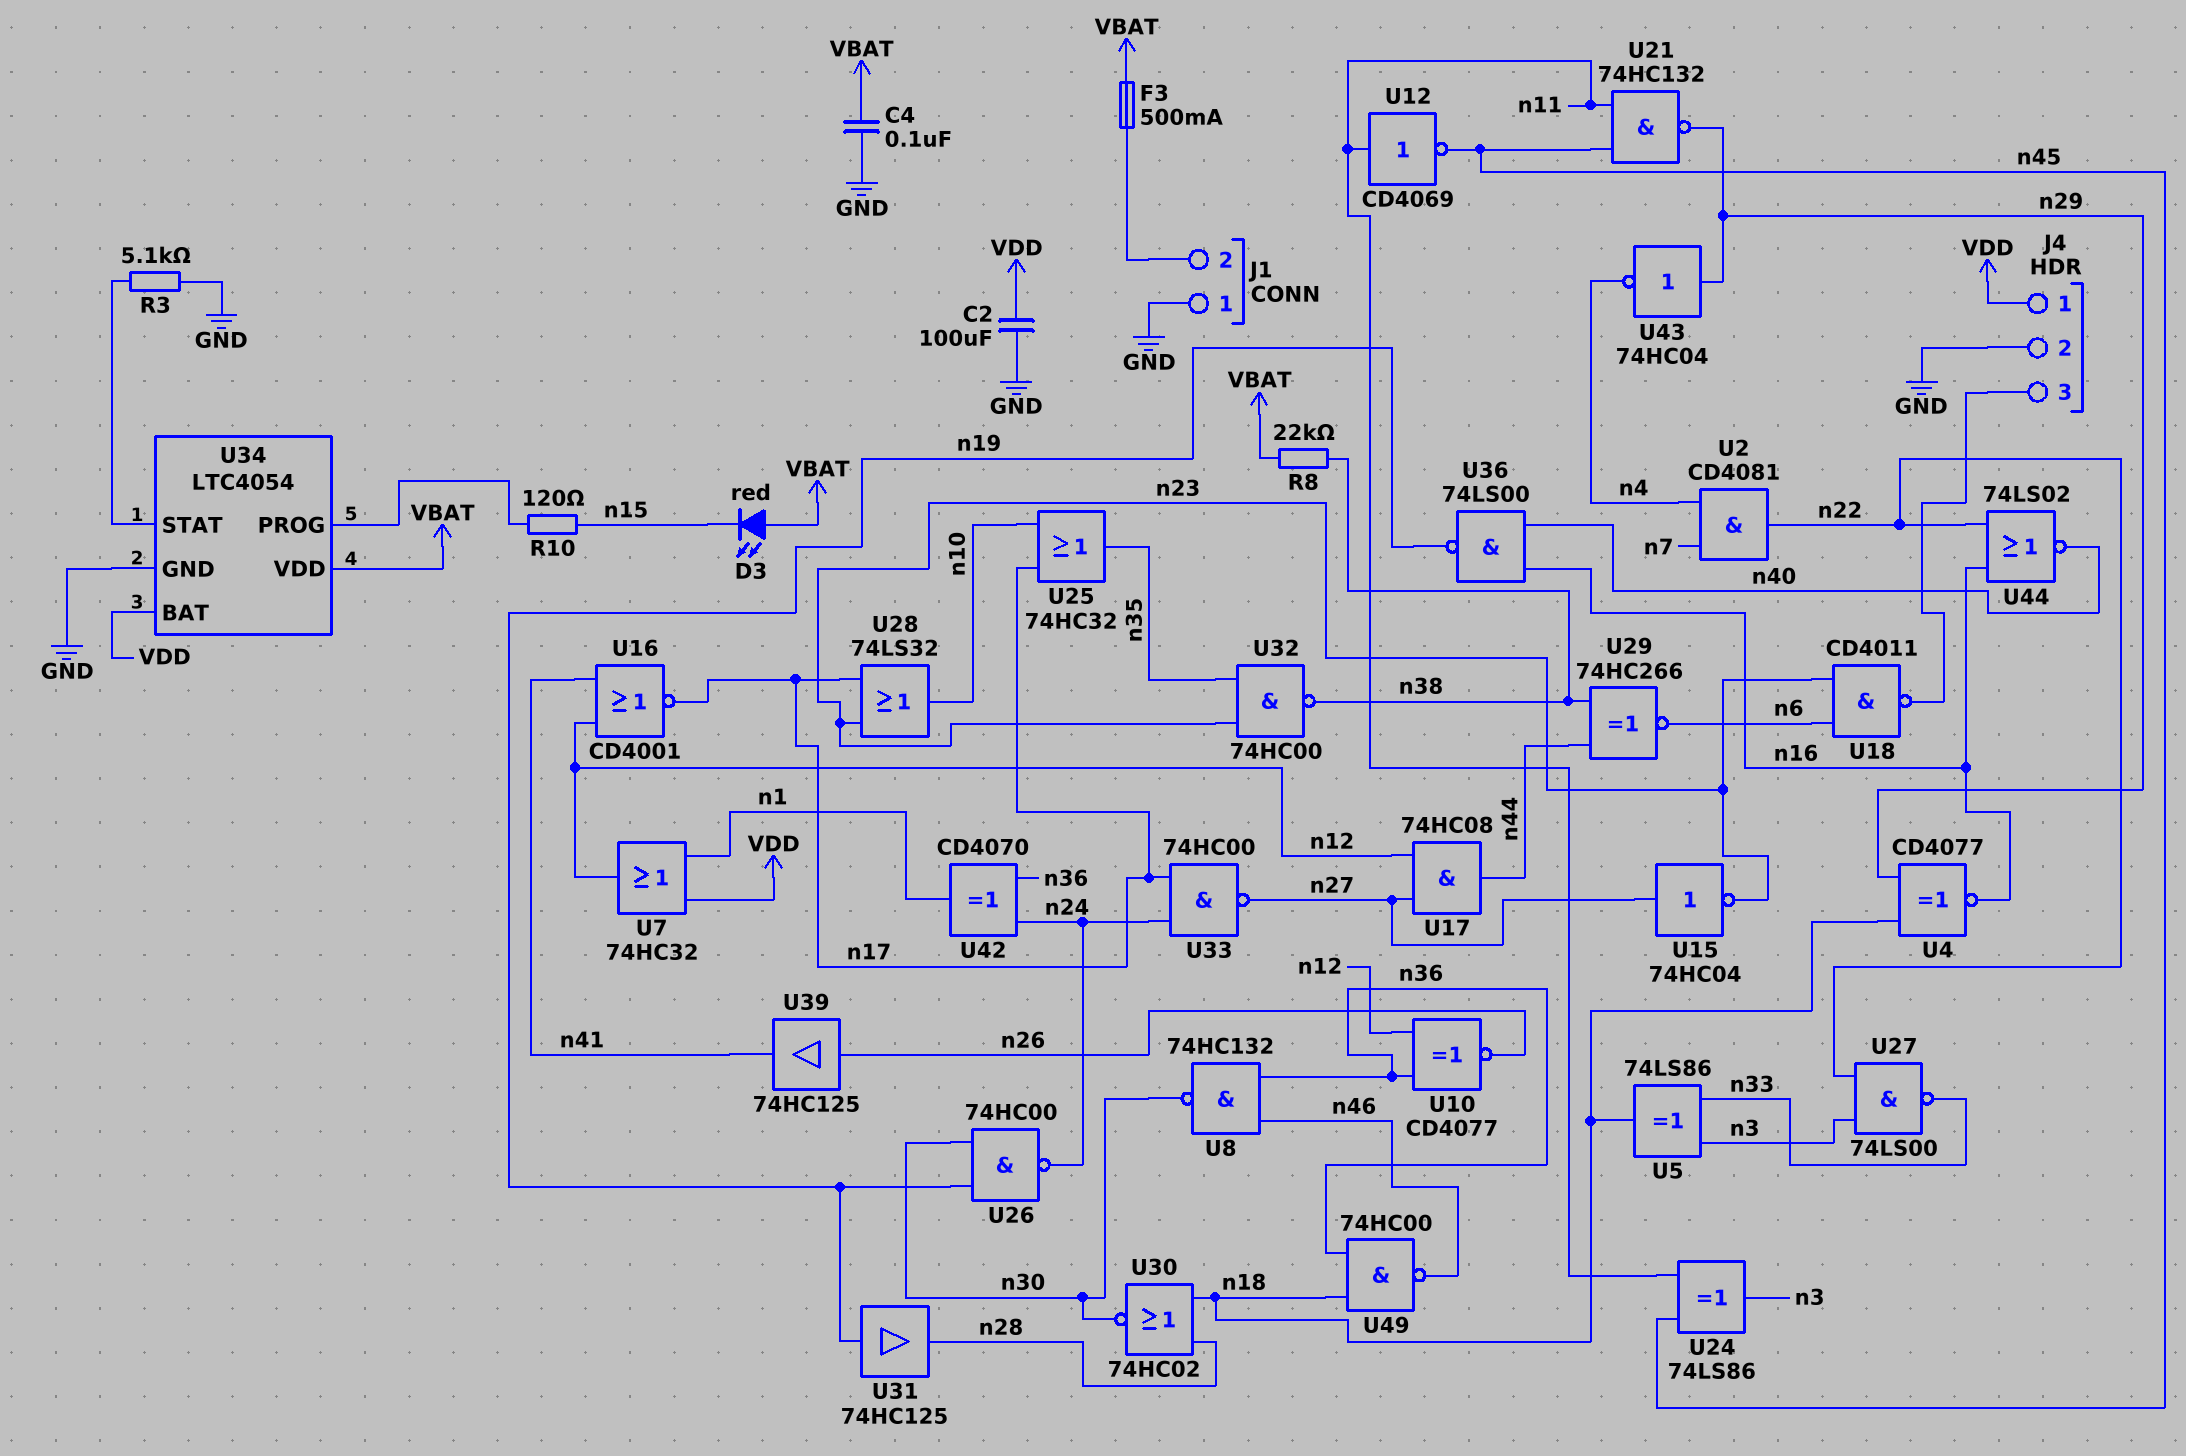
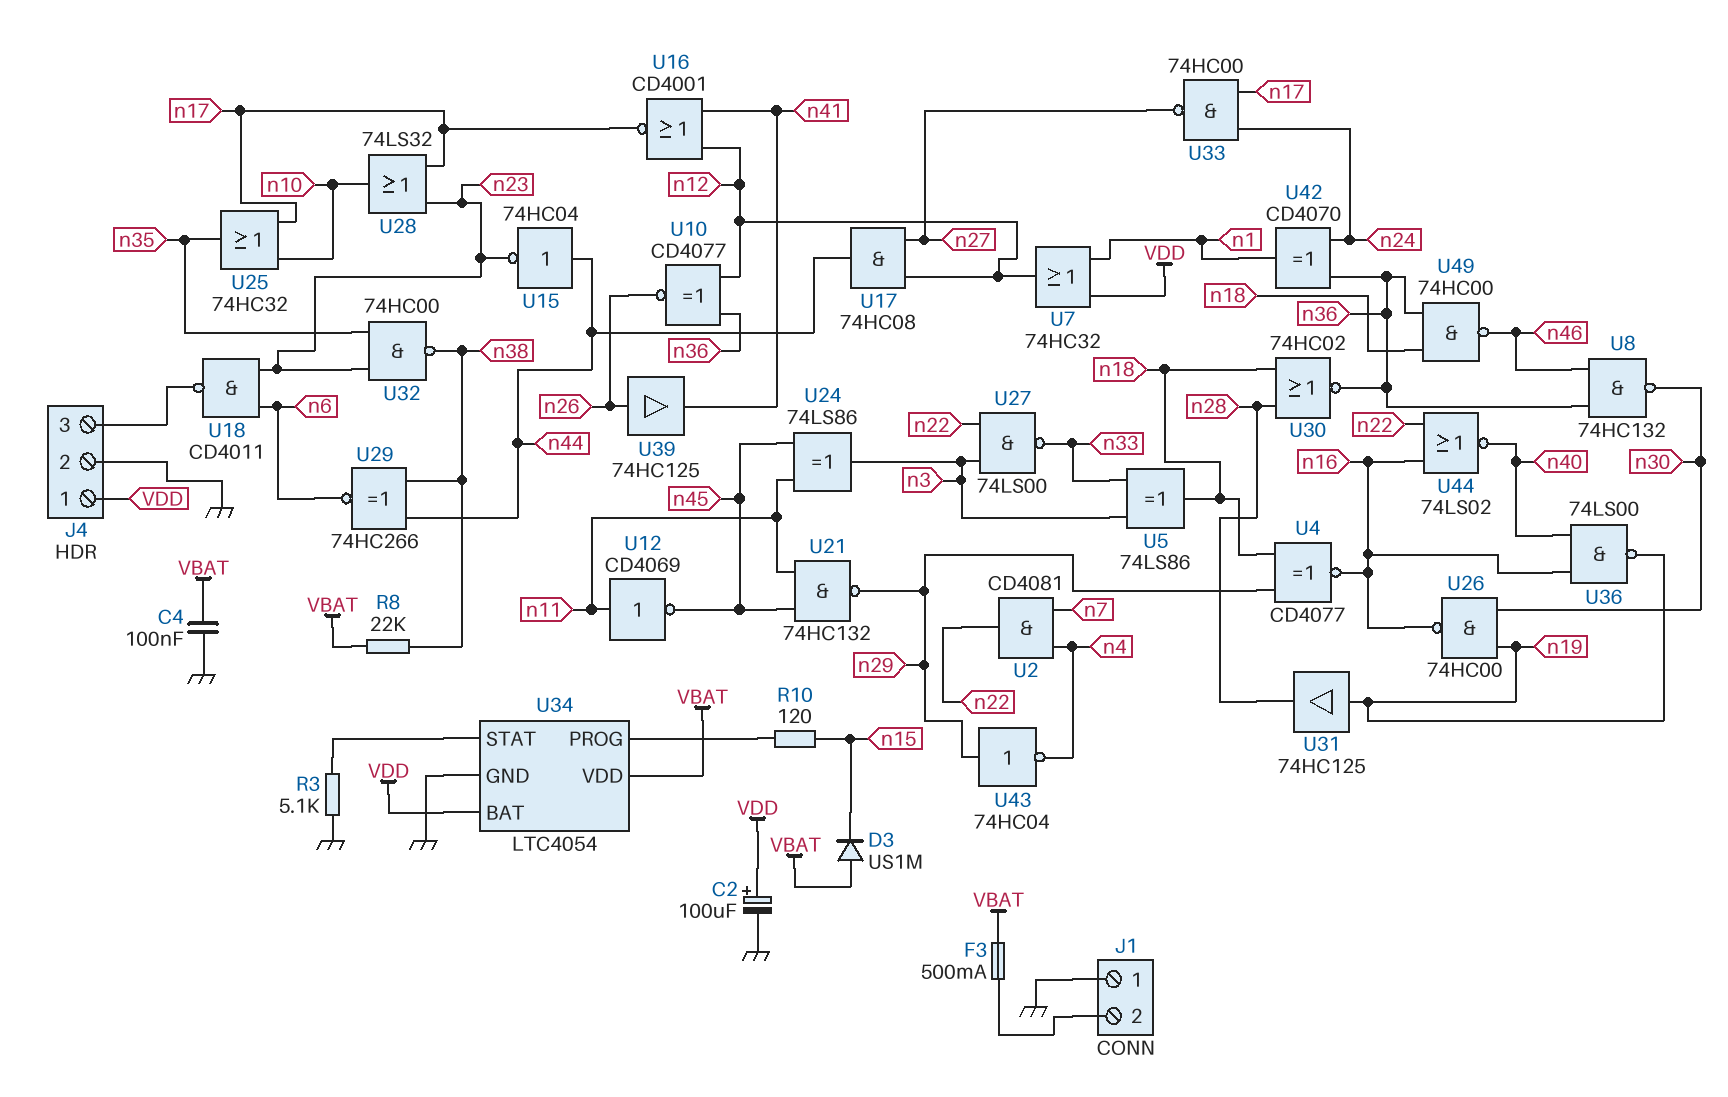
C2: 100uF (GND, VDD) -> 100uF (plus VDD, minus GND)
D3: LED red (A VBAT, K n15) -> diode US1M (A VBAT, K n15)
U15: NOT 74HC04 (in n27, out n23) -> NOT 74HC04 (in n44, out n23)
U26: NAND 74HC00 (in n19, in n30, out n24) -> NAND 74HC00 (in n19, in n30, out n16)
U30: NOR 74HC02 (in n18, in n28, out n30) -> NOR 74HC02 (in n18, in n28, out n36)

